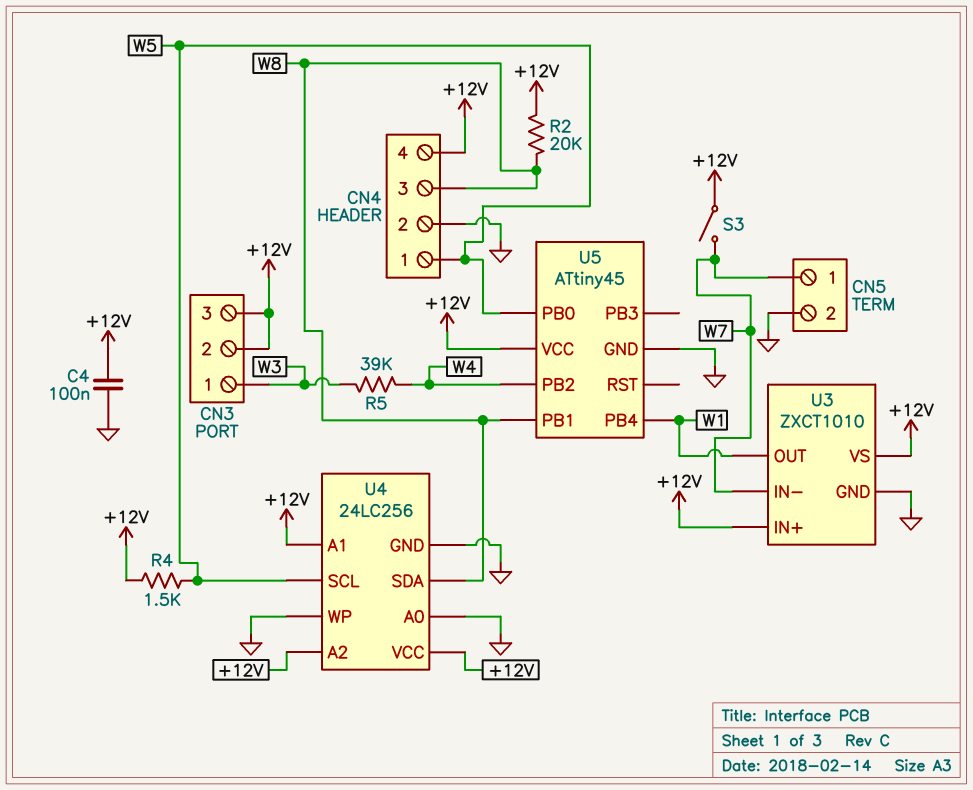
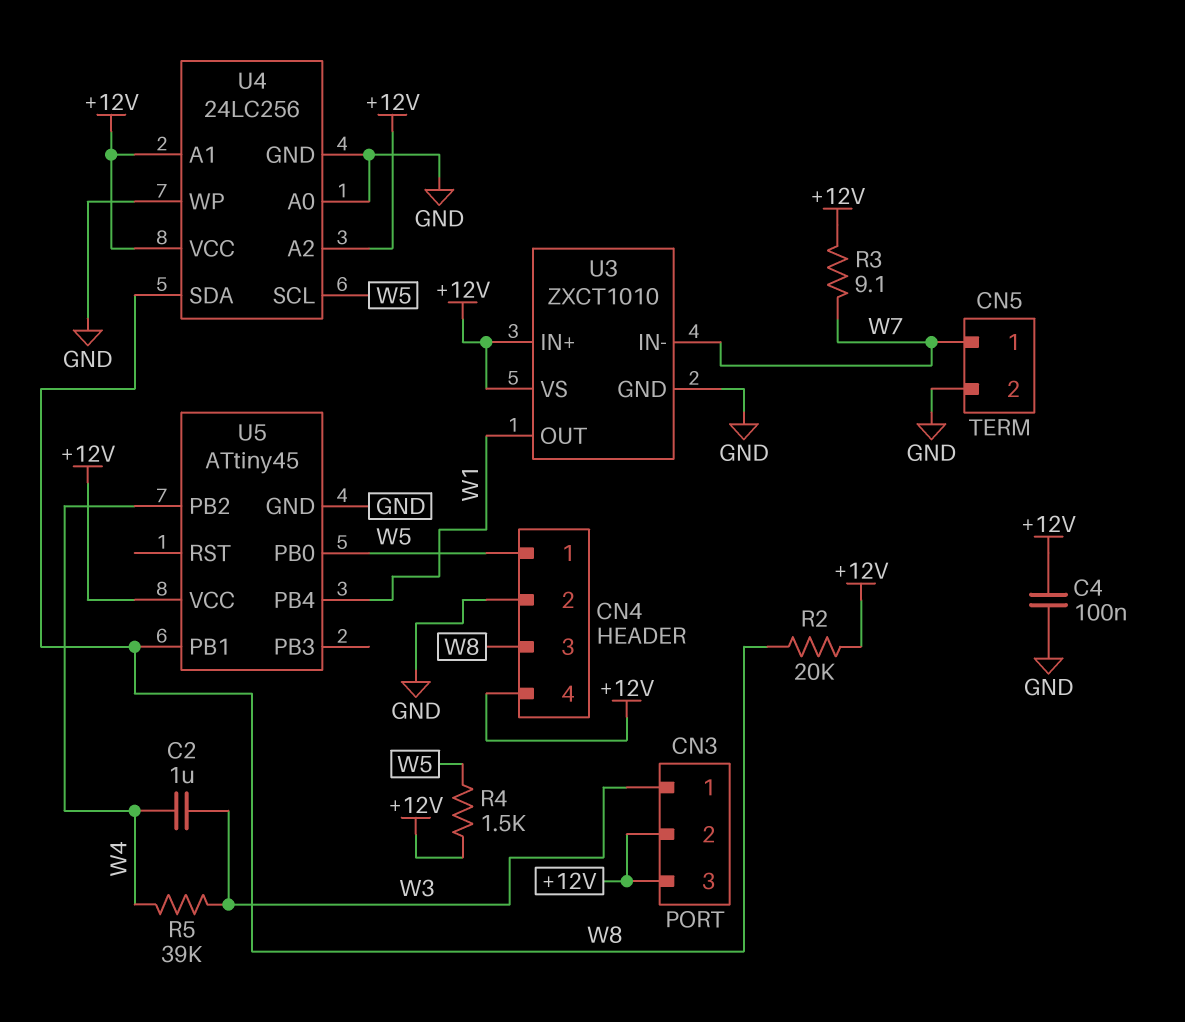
C2: none -> 1uF (W3, W4)
R3: none -> 9.1 (+12V, W7)
S3: switch (+12V, W7) -> none

